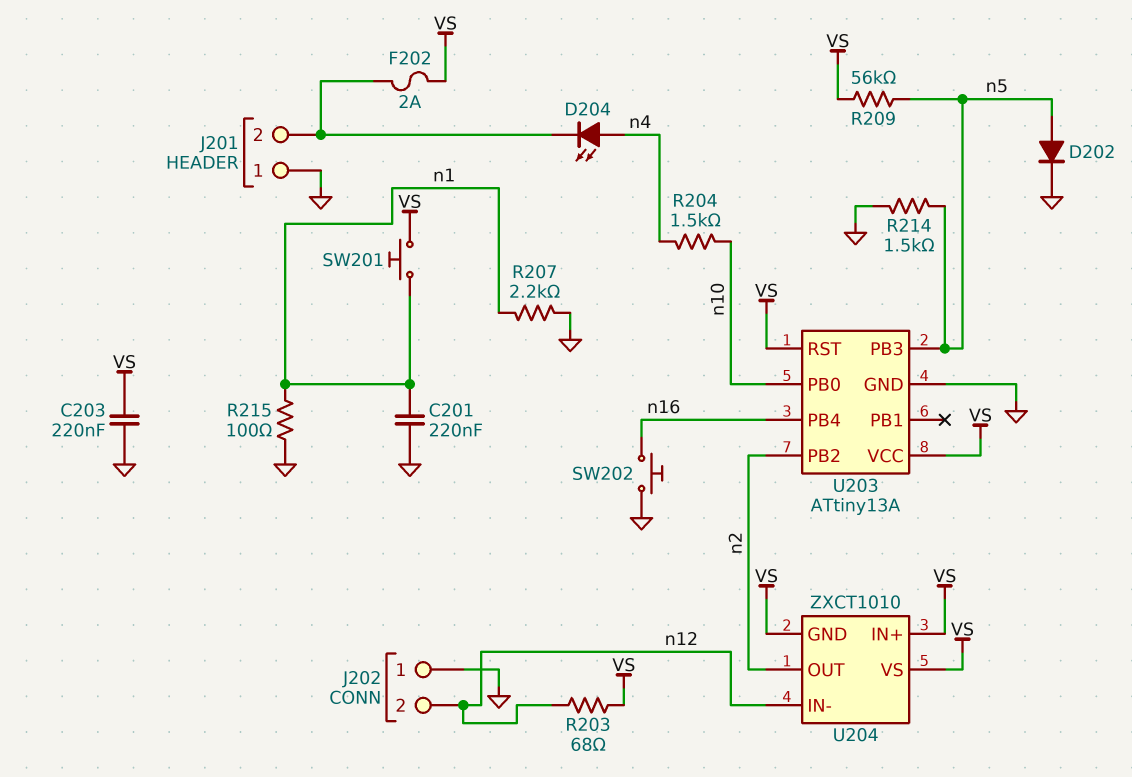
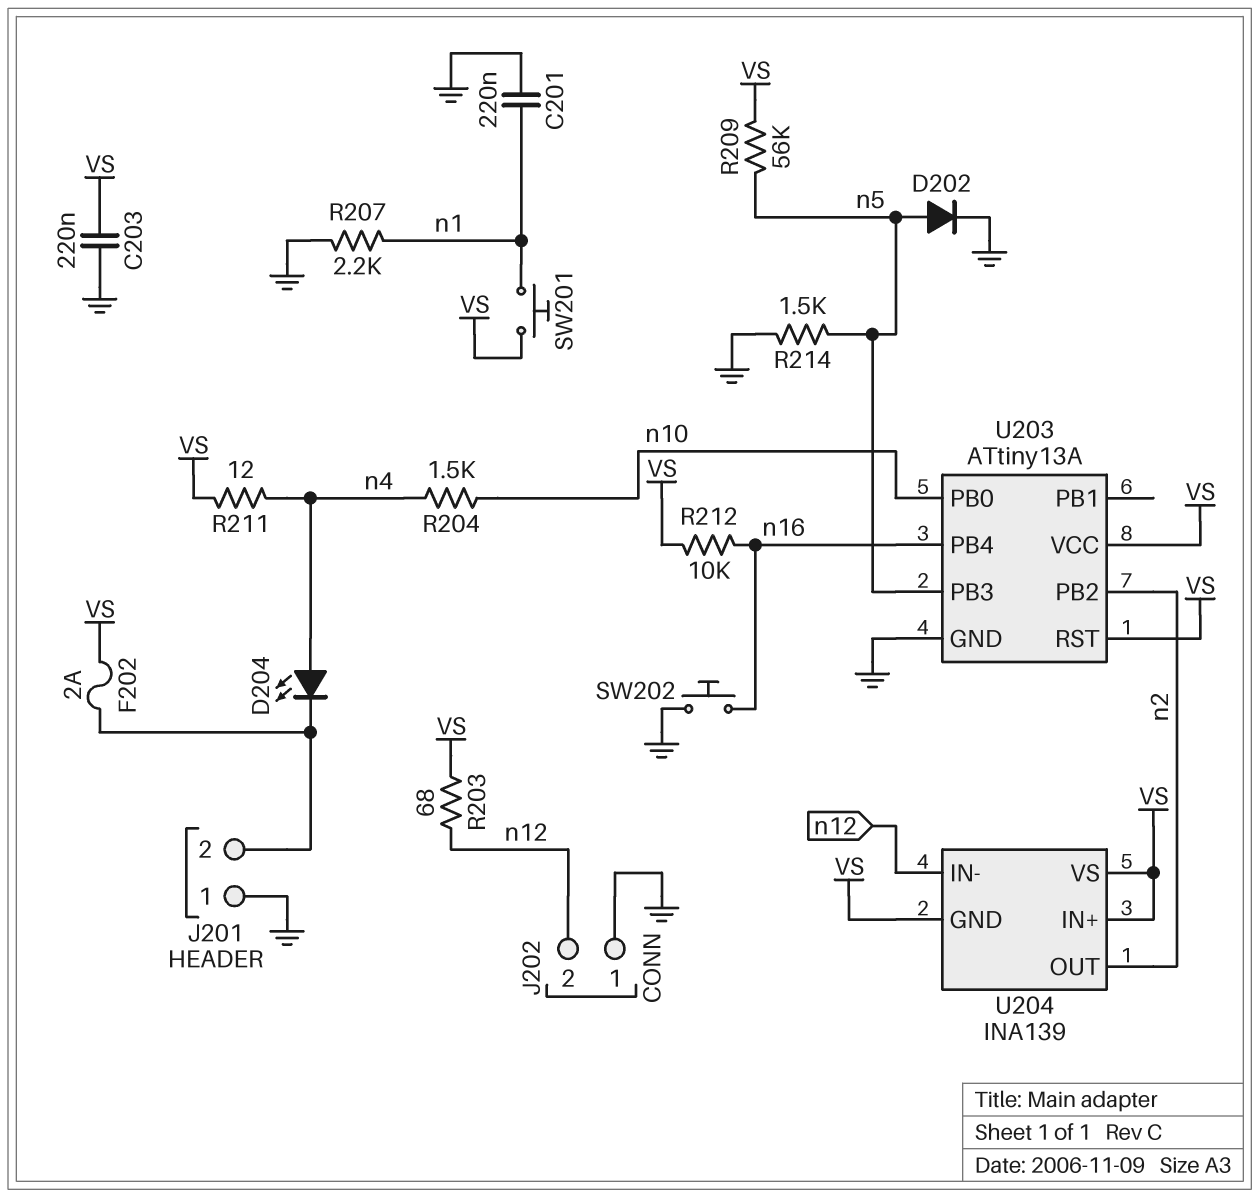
R211: none -> 12 (VS, n4)
R212: none -> 10k (VS, n16)
R215: 100 (GND, n1) -> none
U204: ZXCT1010 -> INA139

